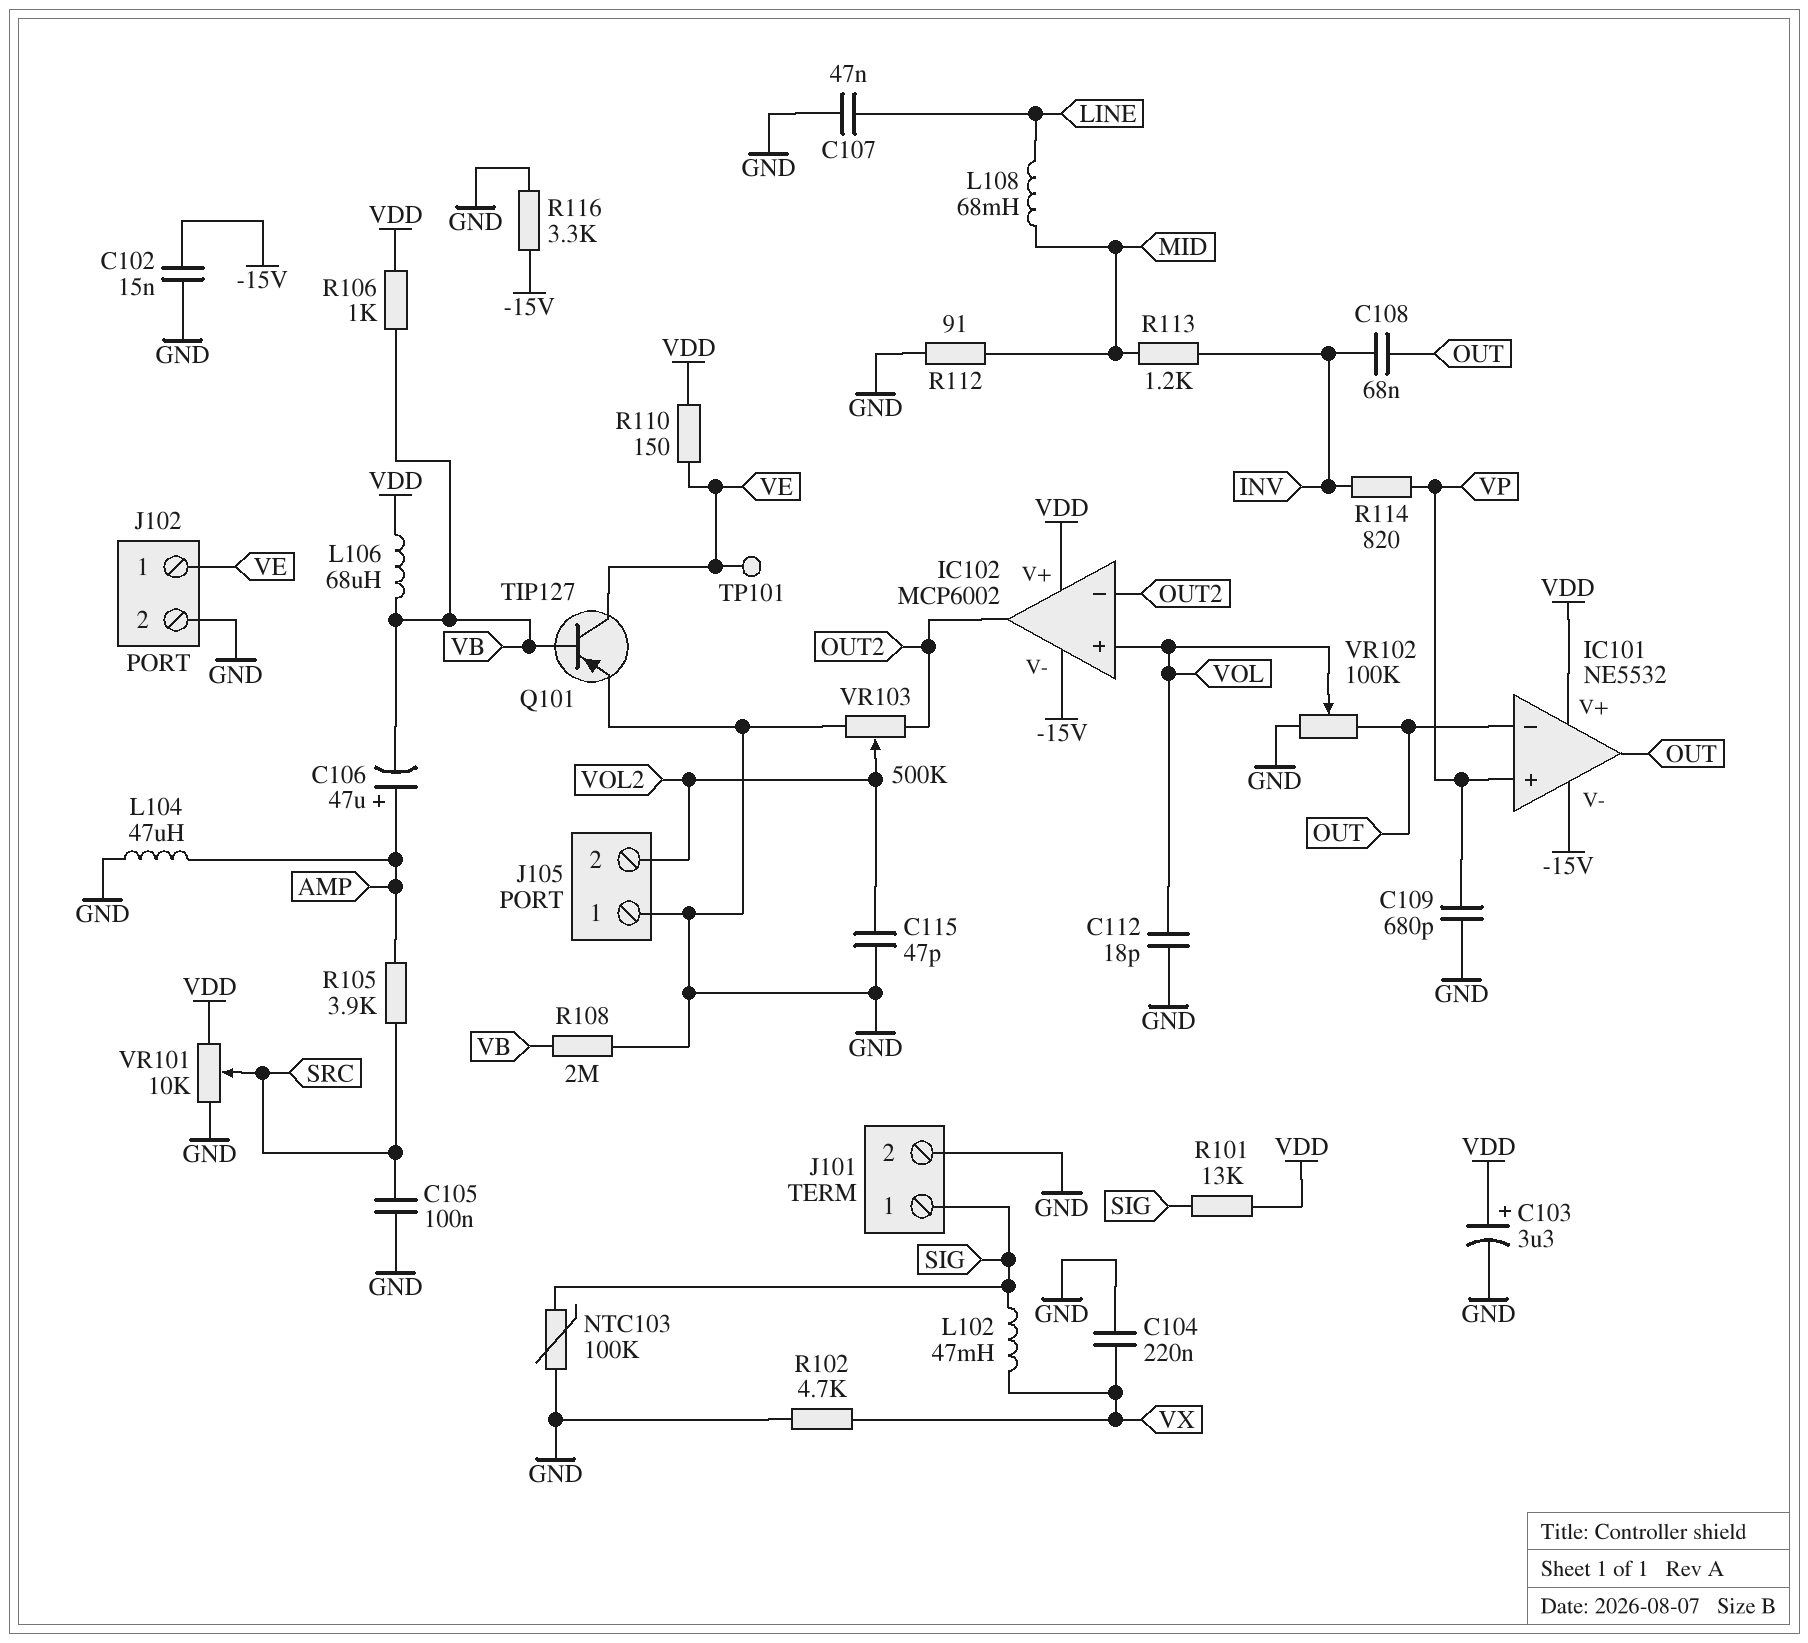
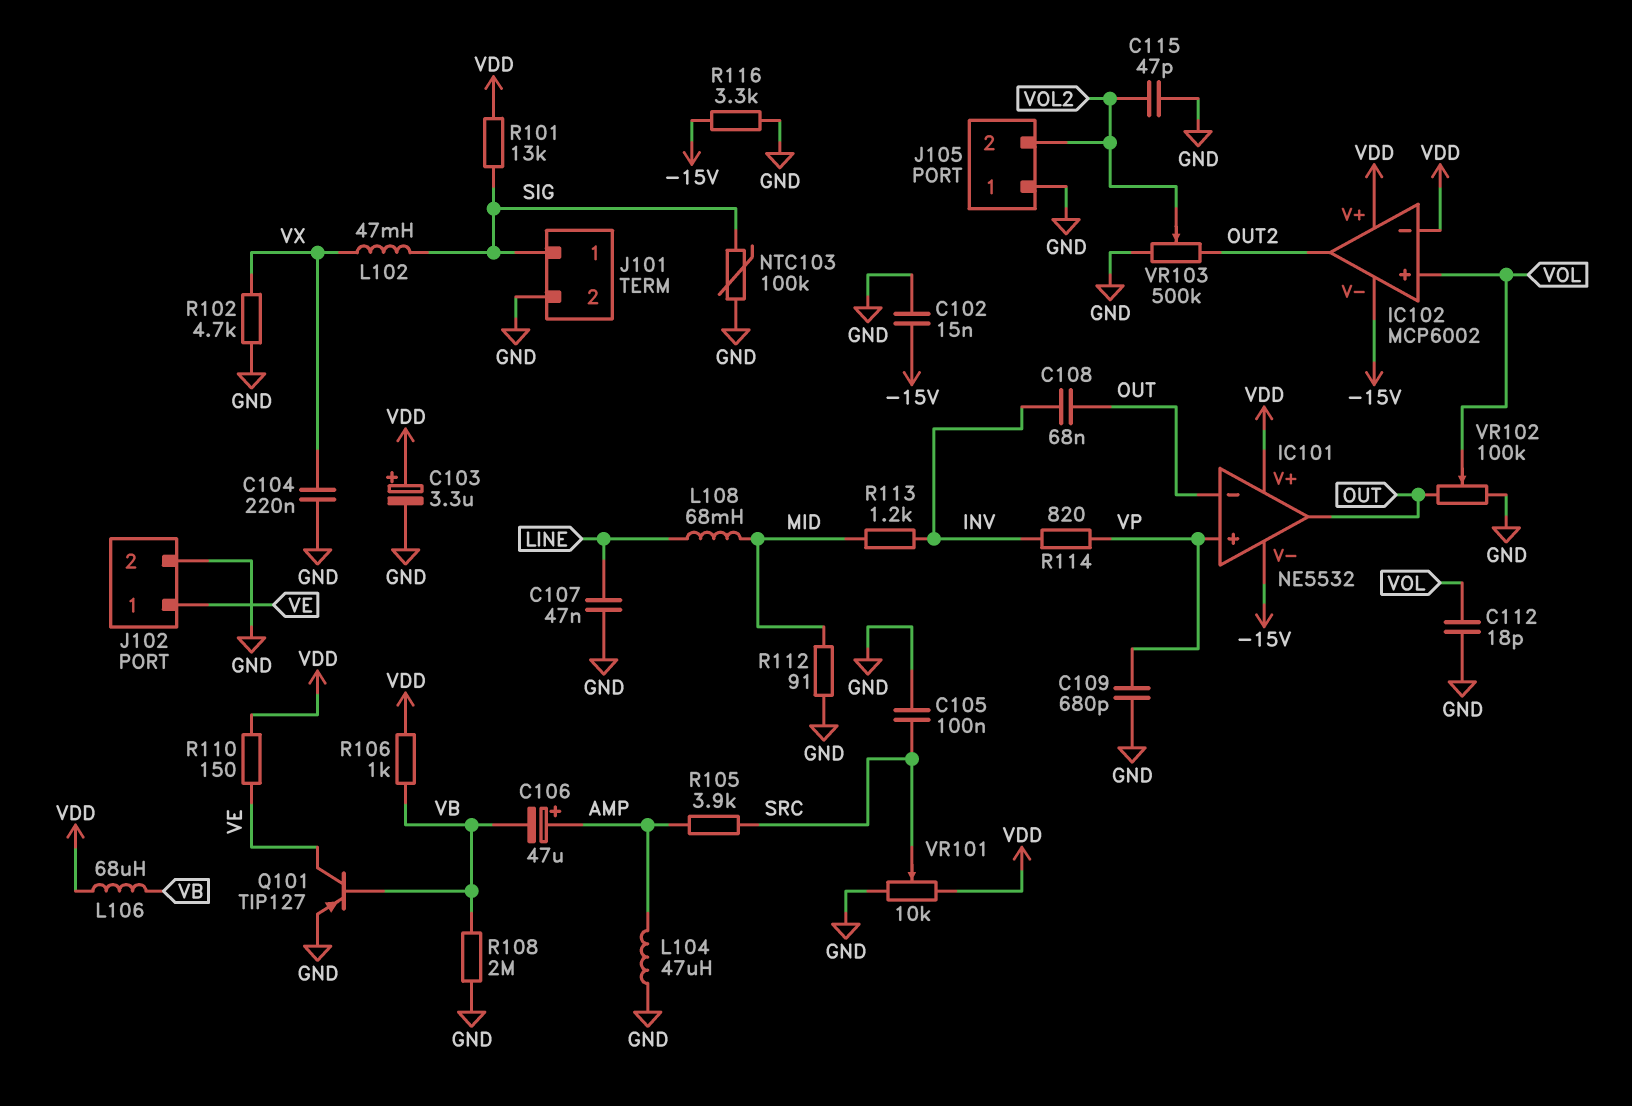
IC102 pin in-: OUT2 -> VDD
TP101: test point (VE) -> none

